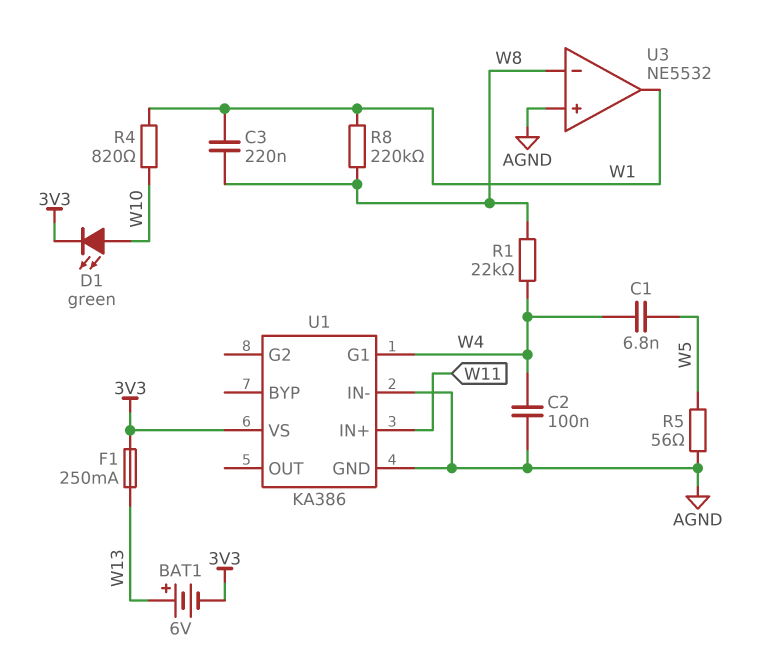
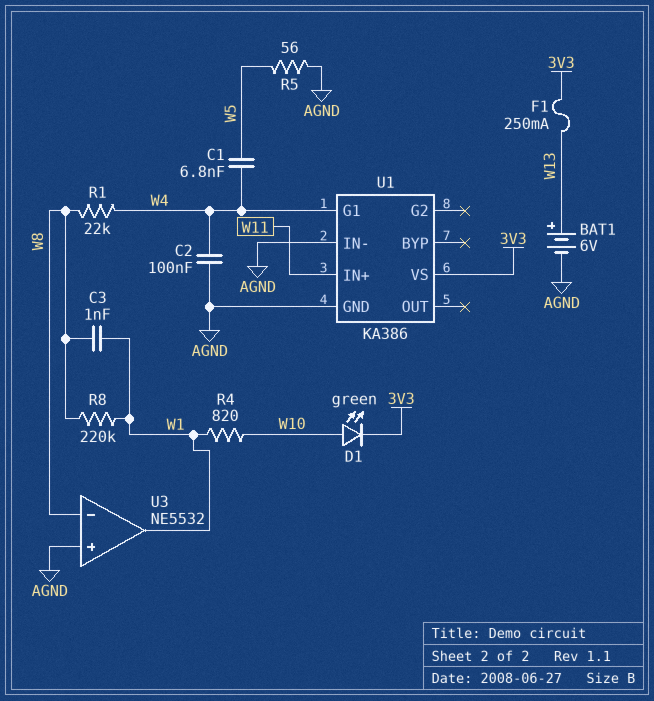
BAT1: 6V (plus W13, minus 3V3) -> 6V (plus W13, minus AGND)
C3: 220nF (W1, W8) -> 1nF (W1, W8)

